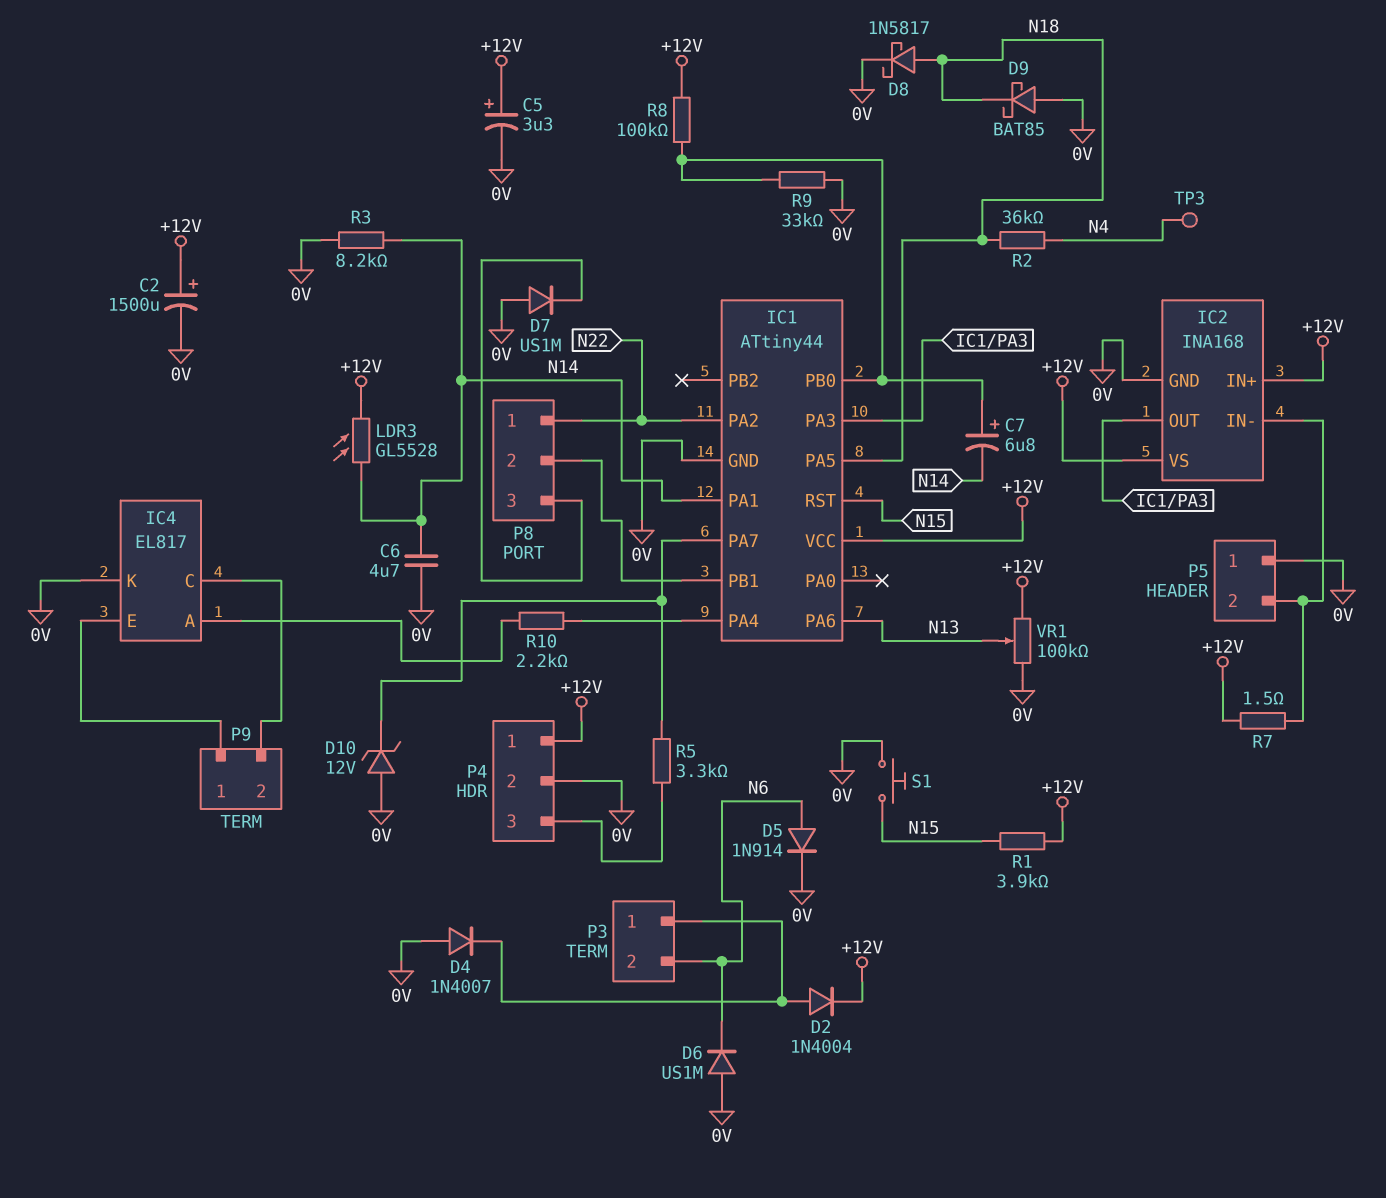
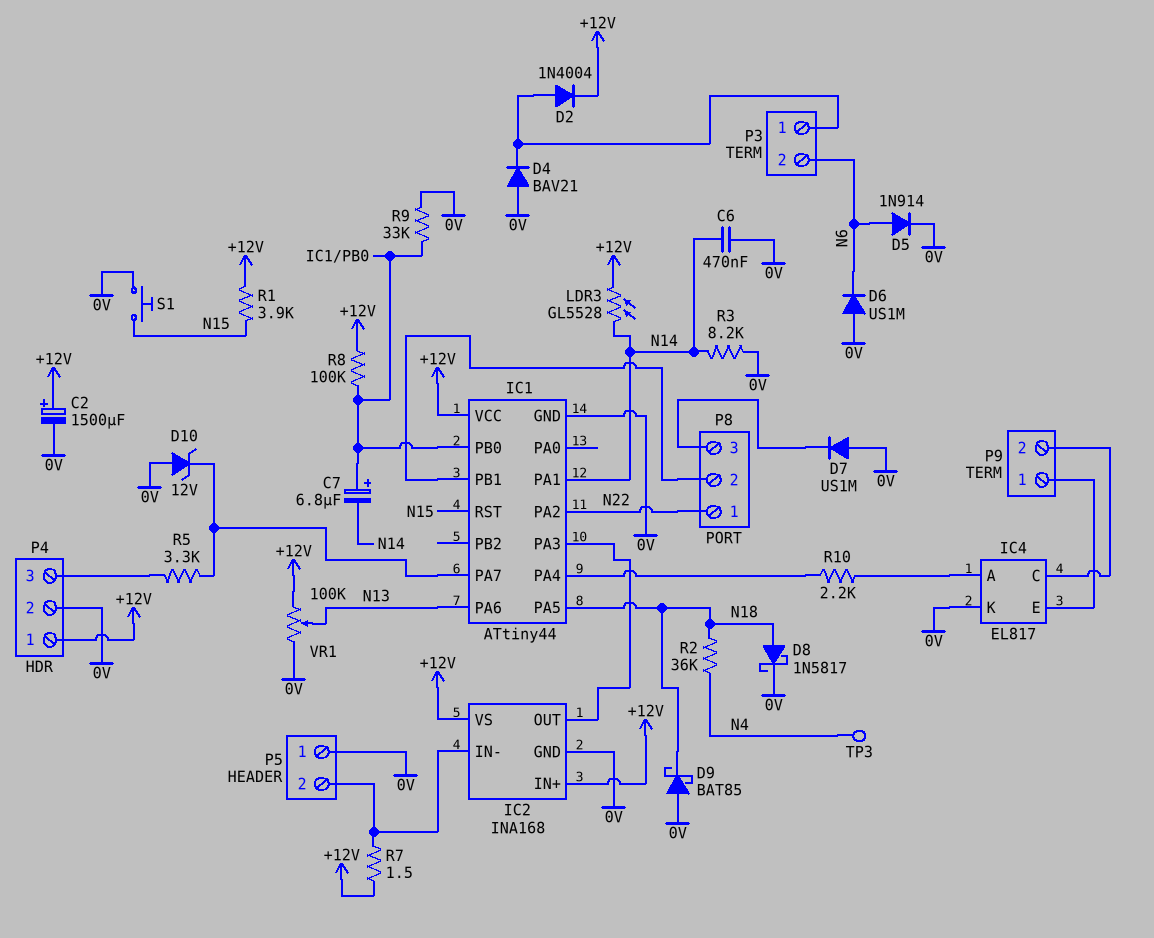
C5: 3.3uF (plus +12V, minus 0V) -> none
C6: 4.7uF (0V, N14) -> 470nF (0V, N14)
D4: diode 1N4007 (A 0V, K P3/1) -> diode BAV21 (A 0V, K P3/1)

